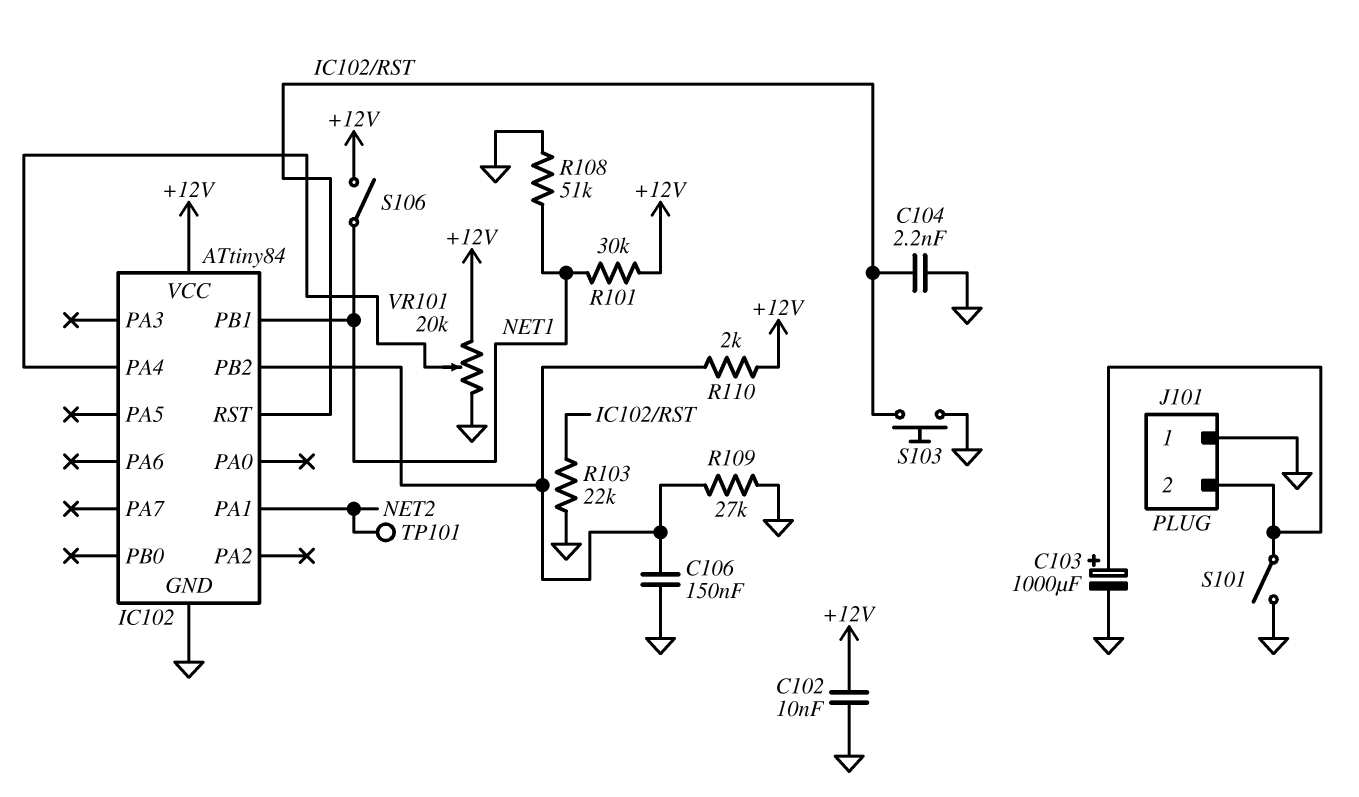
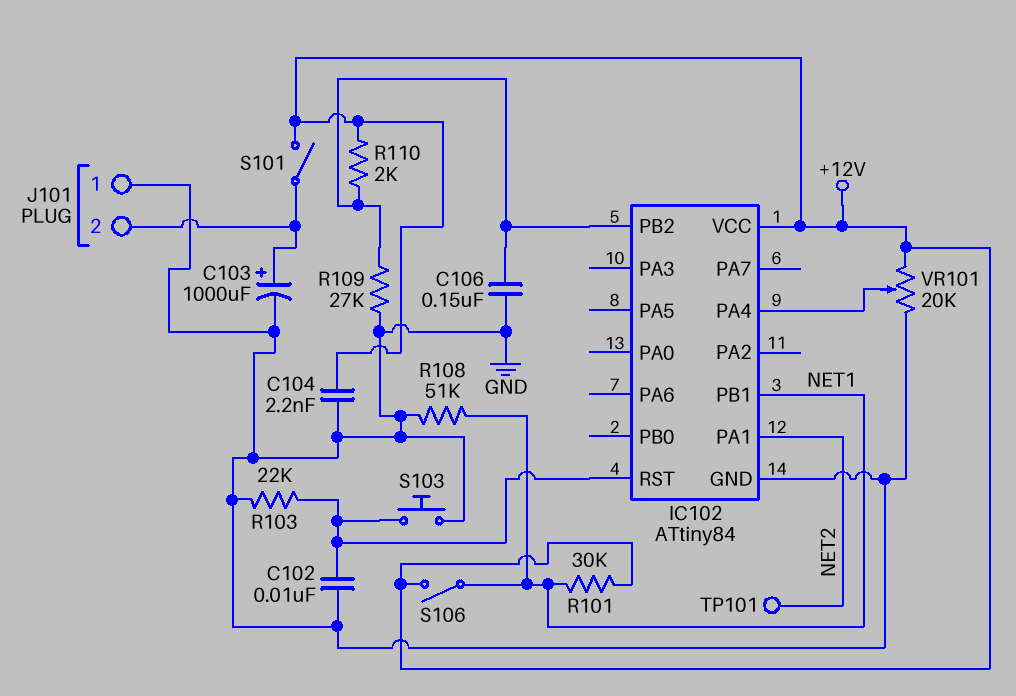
C102: 10nF (+12V, GND) -> 10nF (GND, IC102/RST)
C104: 2.2nF (GND, IC102/RST) -> 2.2nF (+12V, GND)
S101: switch (GND, J101/2) -> switch (+12V, J101/2)

